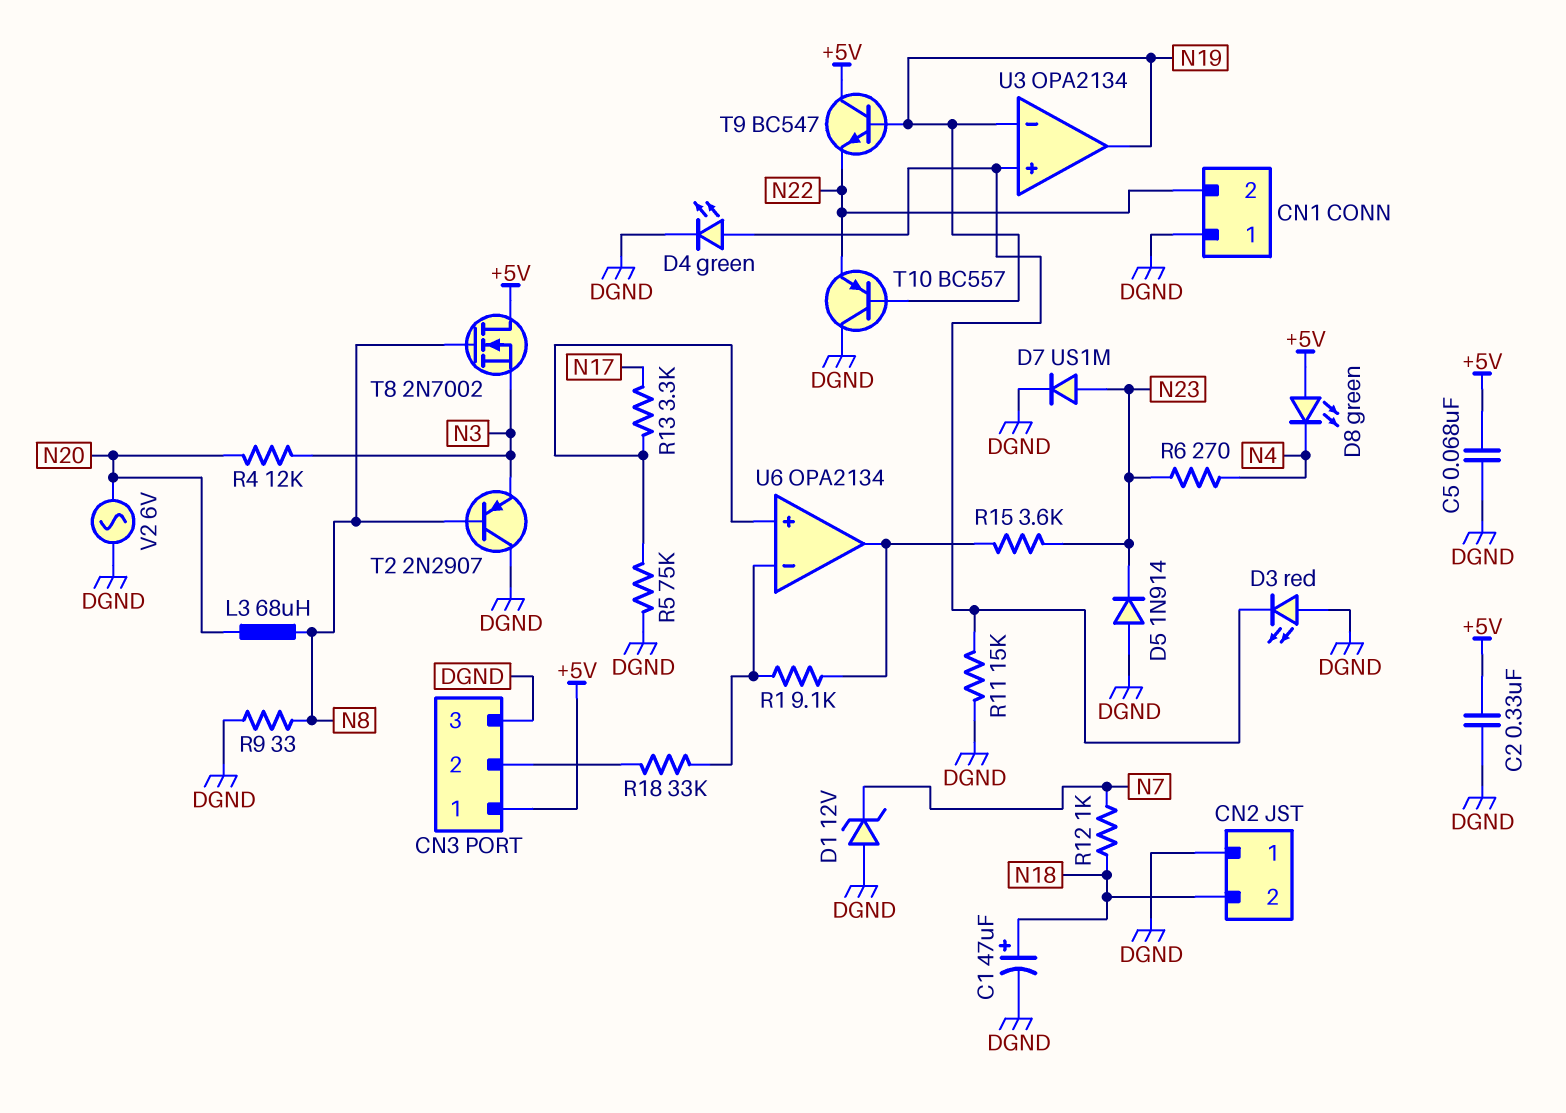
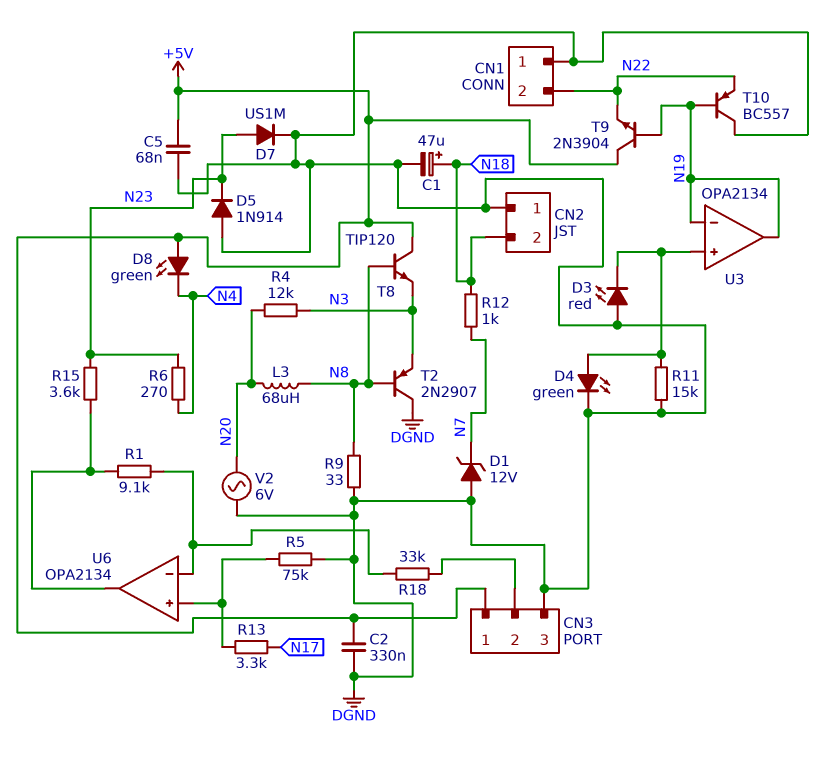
T8: NMOS 2N7002 (G N8, D +5V, S N3) -> NPN TIP120 (B N8, C +5V, E N3)
T9: NPN BC547 (B N19, C +5V, E N22) -> NPN 2N3904 (B N19, C +5V, E N22)

